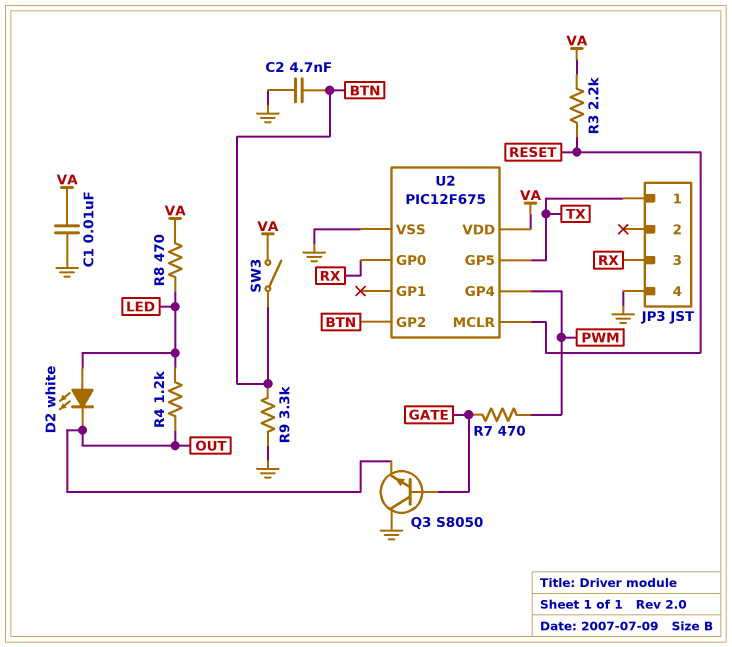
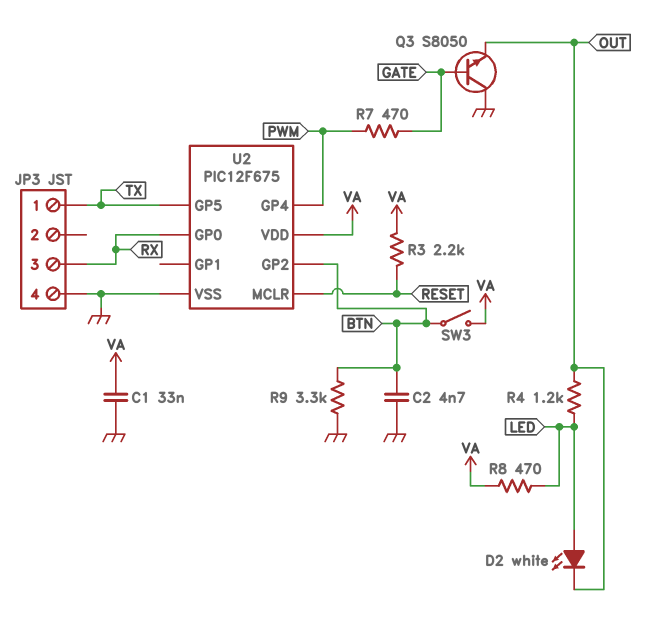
C1: 10nF (GND, VA) -> 33nF (GND, VA)

